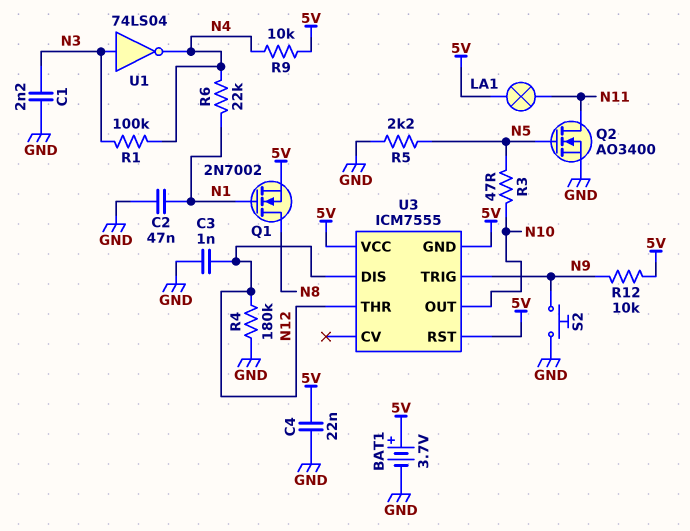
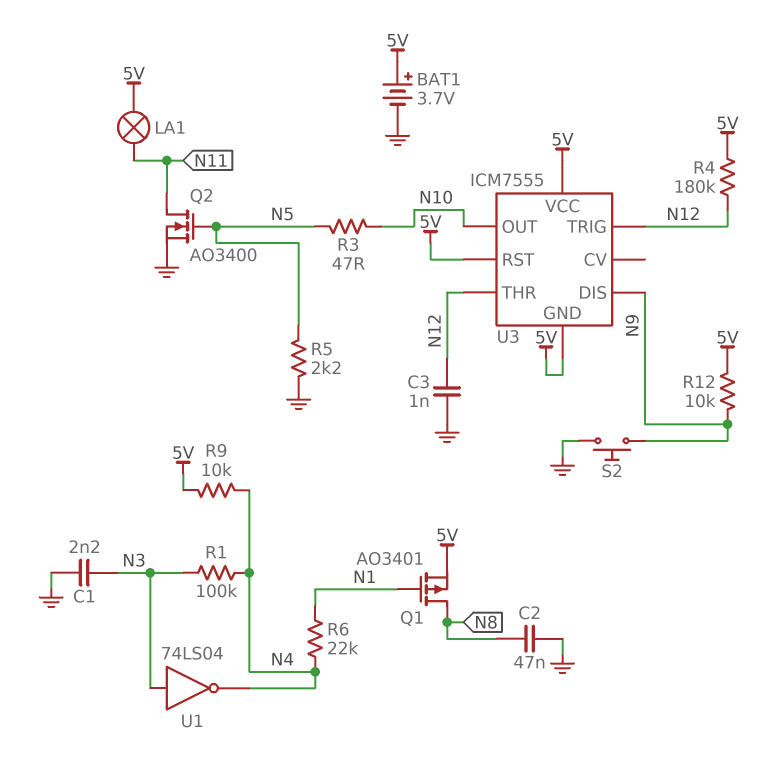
C2: 47nF (GND, N1) -> 47nF (GND, N8)
C4: 22nF (5V, GND) -> none
Q1: NMOS 2N7002 (G N1, D N8, S 5V) -> PMOS AO3401 (G N1, D N8, S 5V)
R4: 180k (GND, N12) -> 180k (5V, N12)
U3 pin DIS: N12 -> N9
U3 pin TRIG: N9 -> N12

